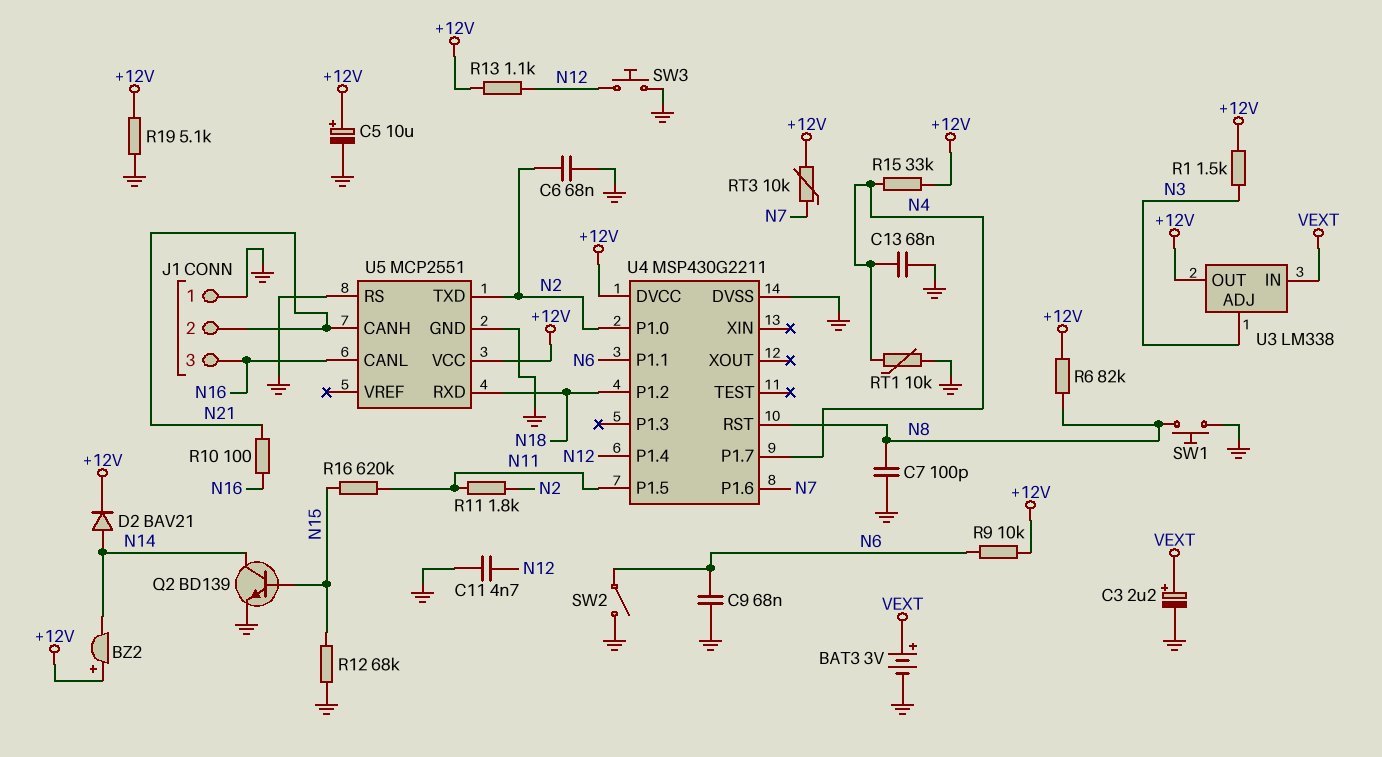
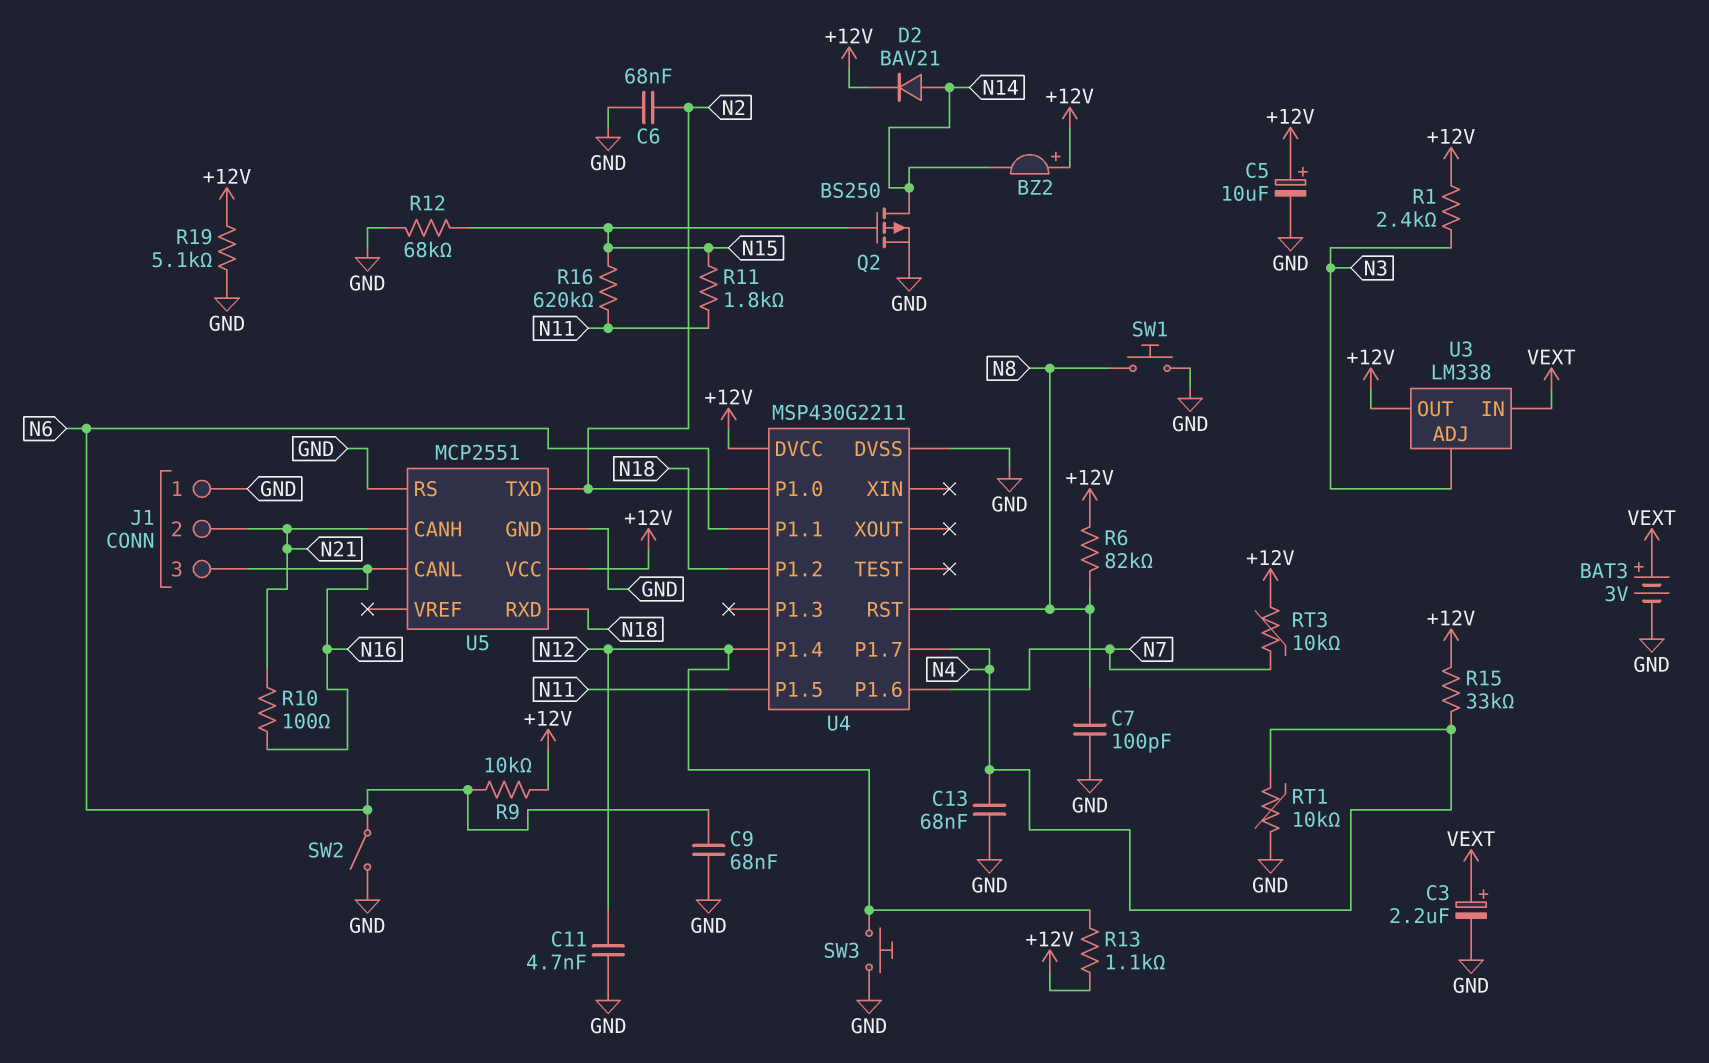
Q2: NPN BD139 (B N15, C N14, E GND) -> PMOS BS250 (G N15, D N14, S GND)
R1: 1.5k (+12V, N3) -> 2.4k (+12V, N3)
R11: 1.8k (N2, N11) -> 1.8k (N11, N15)

